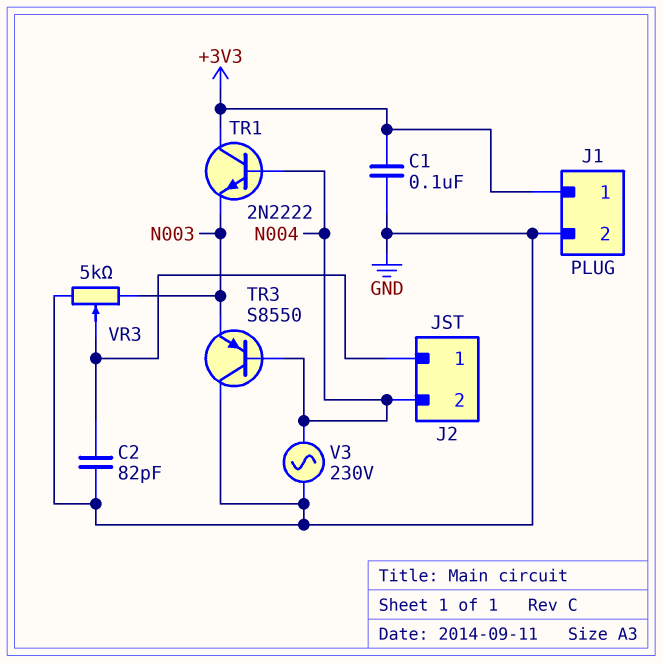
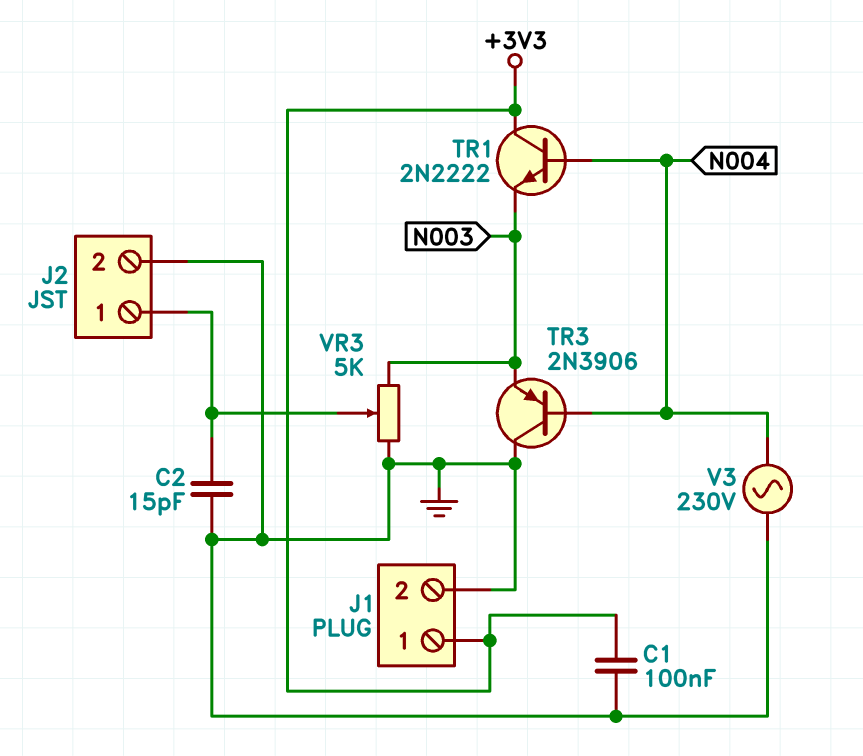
C2: 82pF (GND, J2/1) -> 15pF (GND, J2/1)
J2 pin 2: N004 -> GND
TR3: PNP S8550 (B N004, C GND, E N003) -> PNP 2N3906 (B N004, C GND, E N003)

